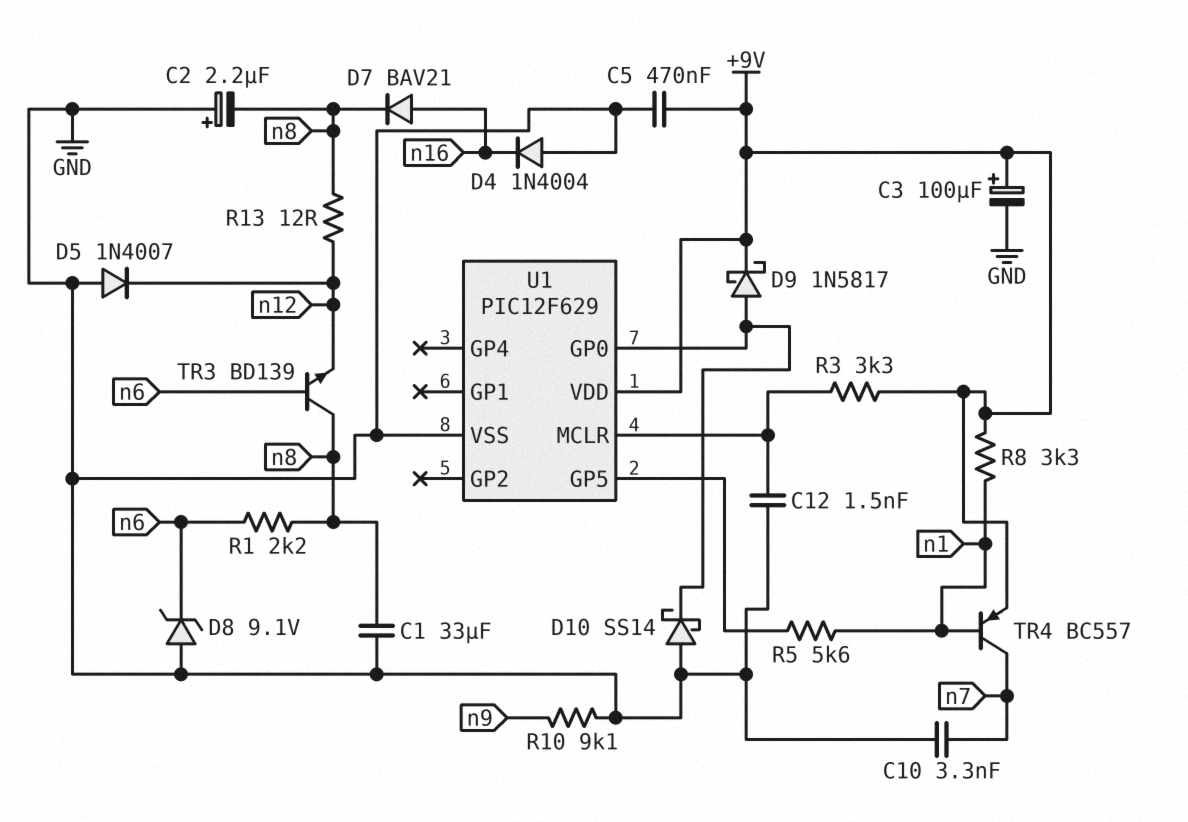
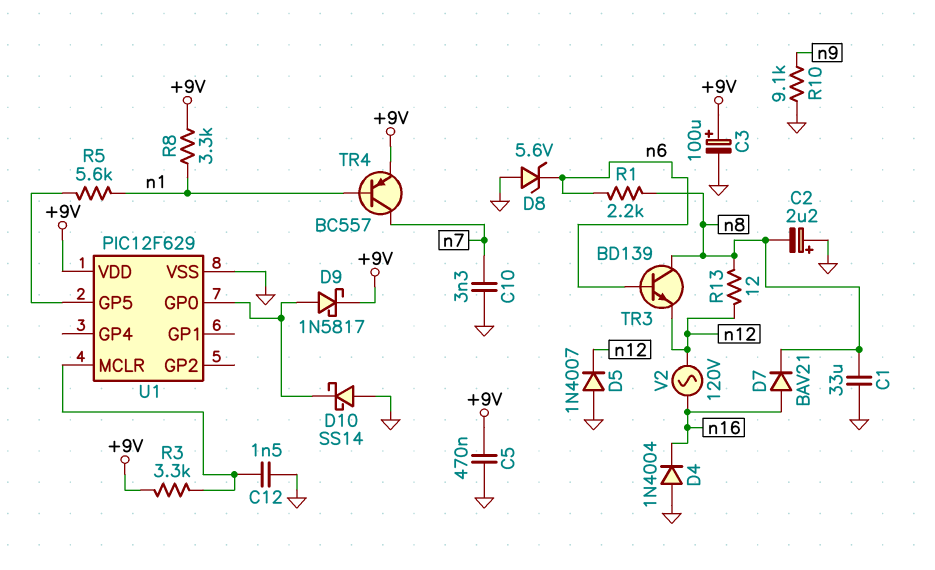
D8: zener 9.1V (A GND, K n6) -> zener 5.6V (A GND, K n6)
V2: none -> AC 120V (n12, n16)

